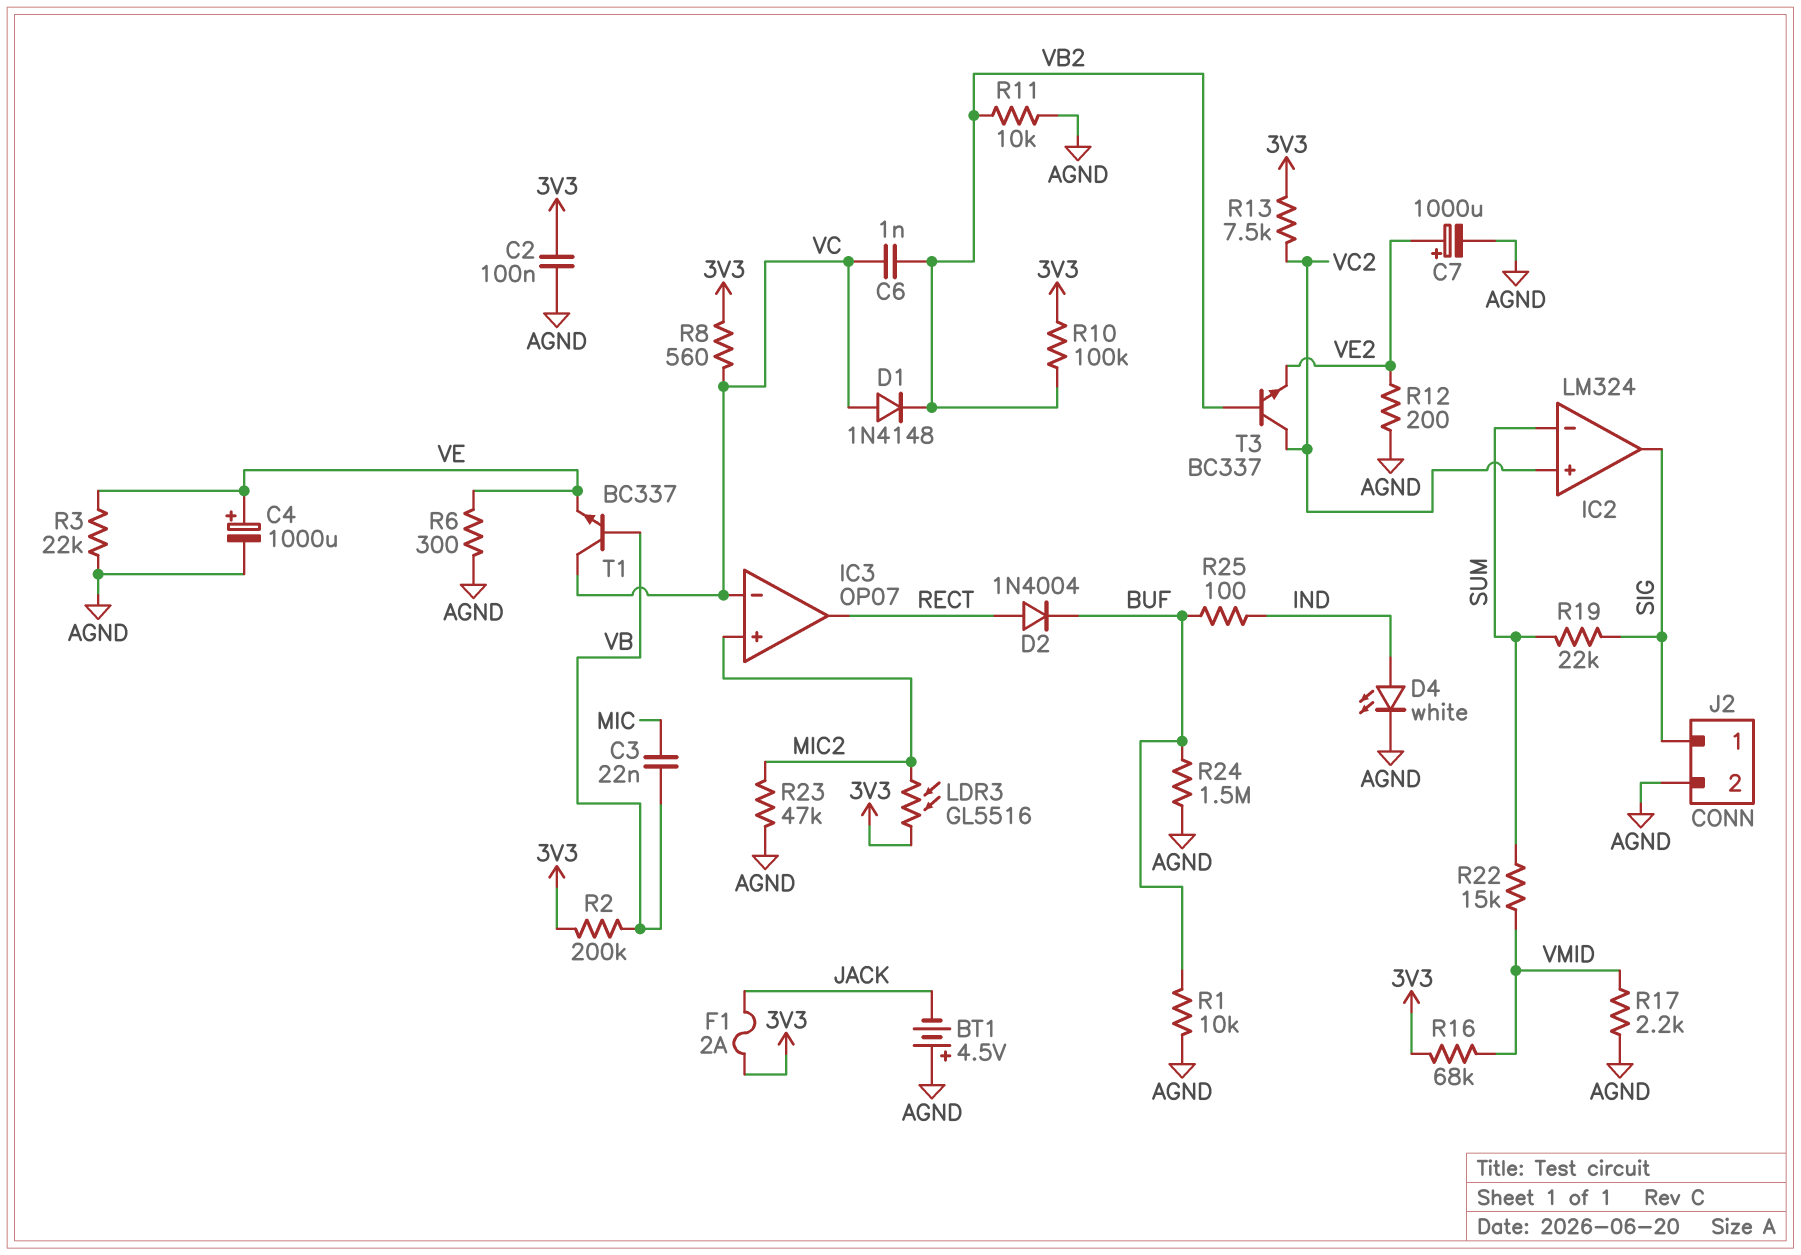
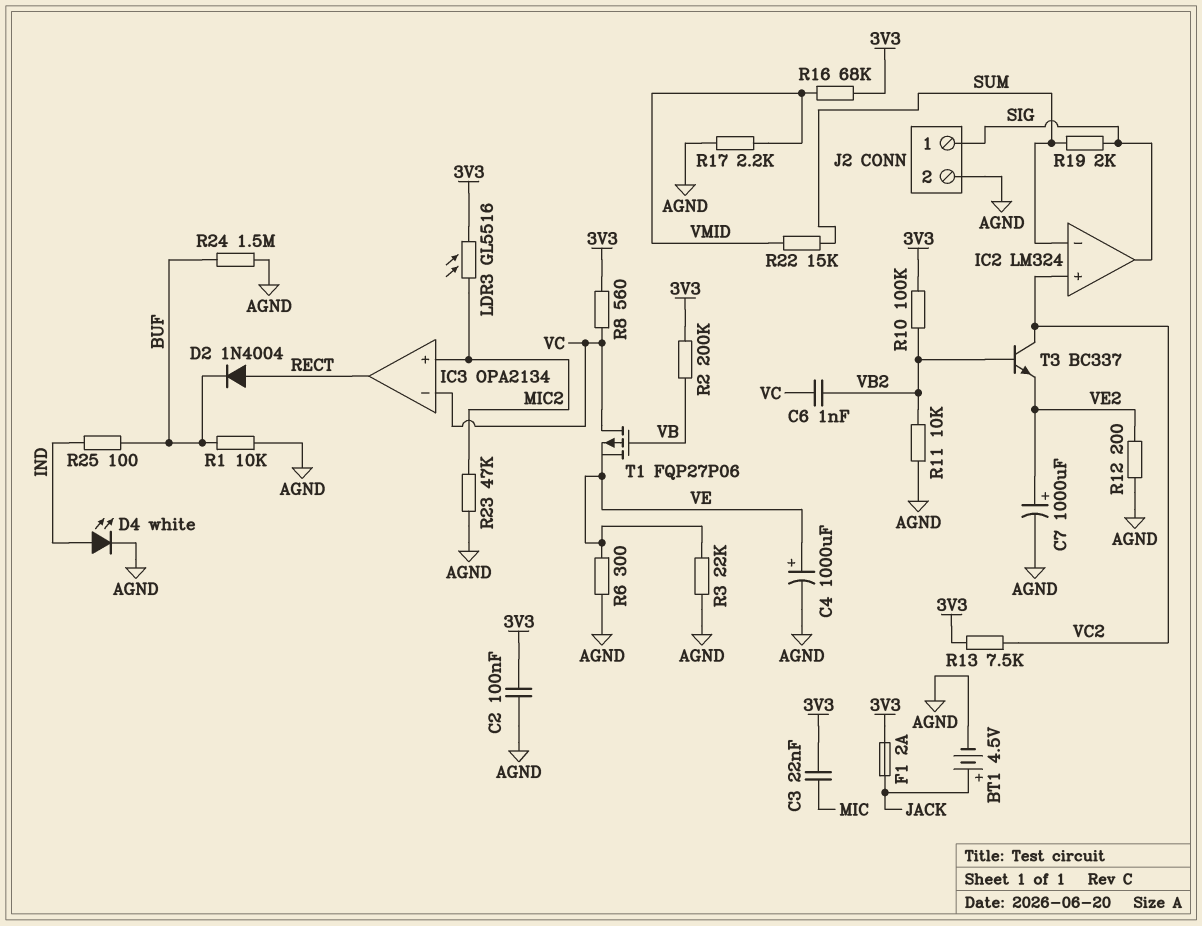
BT1: 4.5V (plus AGND, minus JACK) -> 4.5V (plus JACK, minus AGND)
C3: 22nF (MIC, VB) -> 22nF (3V3, MIC)
D1: diode 1N4148 (A VC, K VB2) -> none
IC3: OP07 -> OPA2134
R19: 22k (SIG, SUM) -> 2k (SIG, SUM)
T1: NPN BC337 (B VB, C VC, E VE) -> PMOS FQP27P06 (G VB, D VC, S VE)

